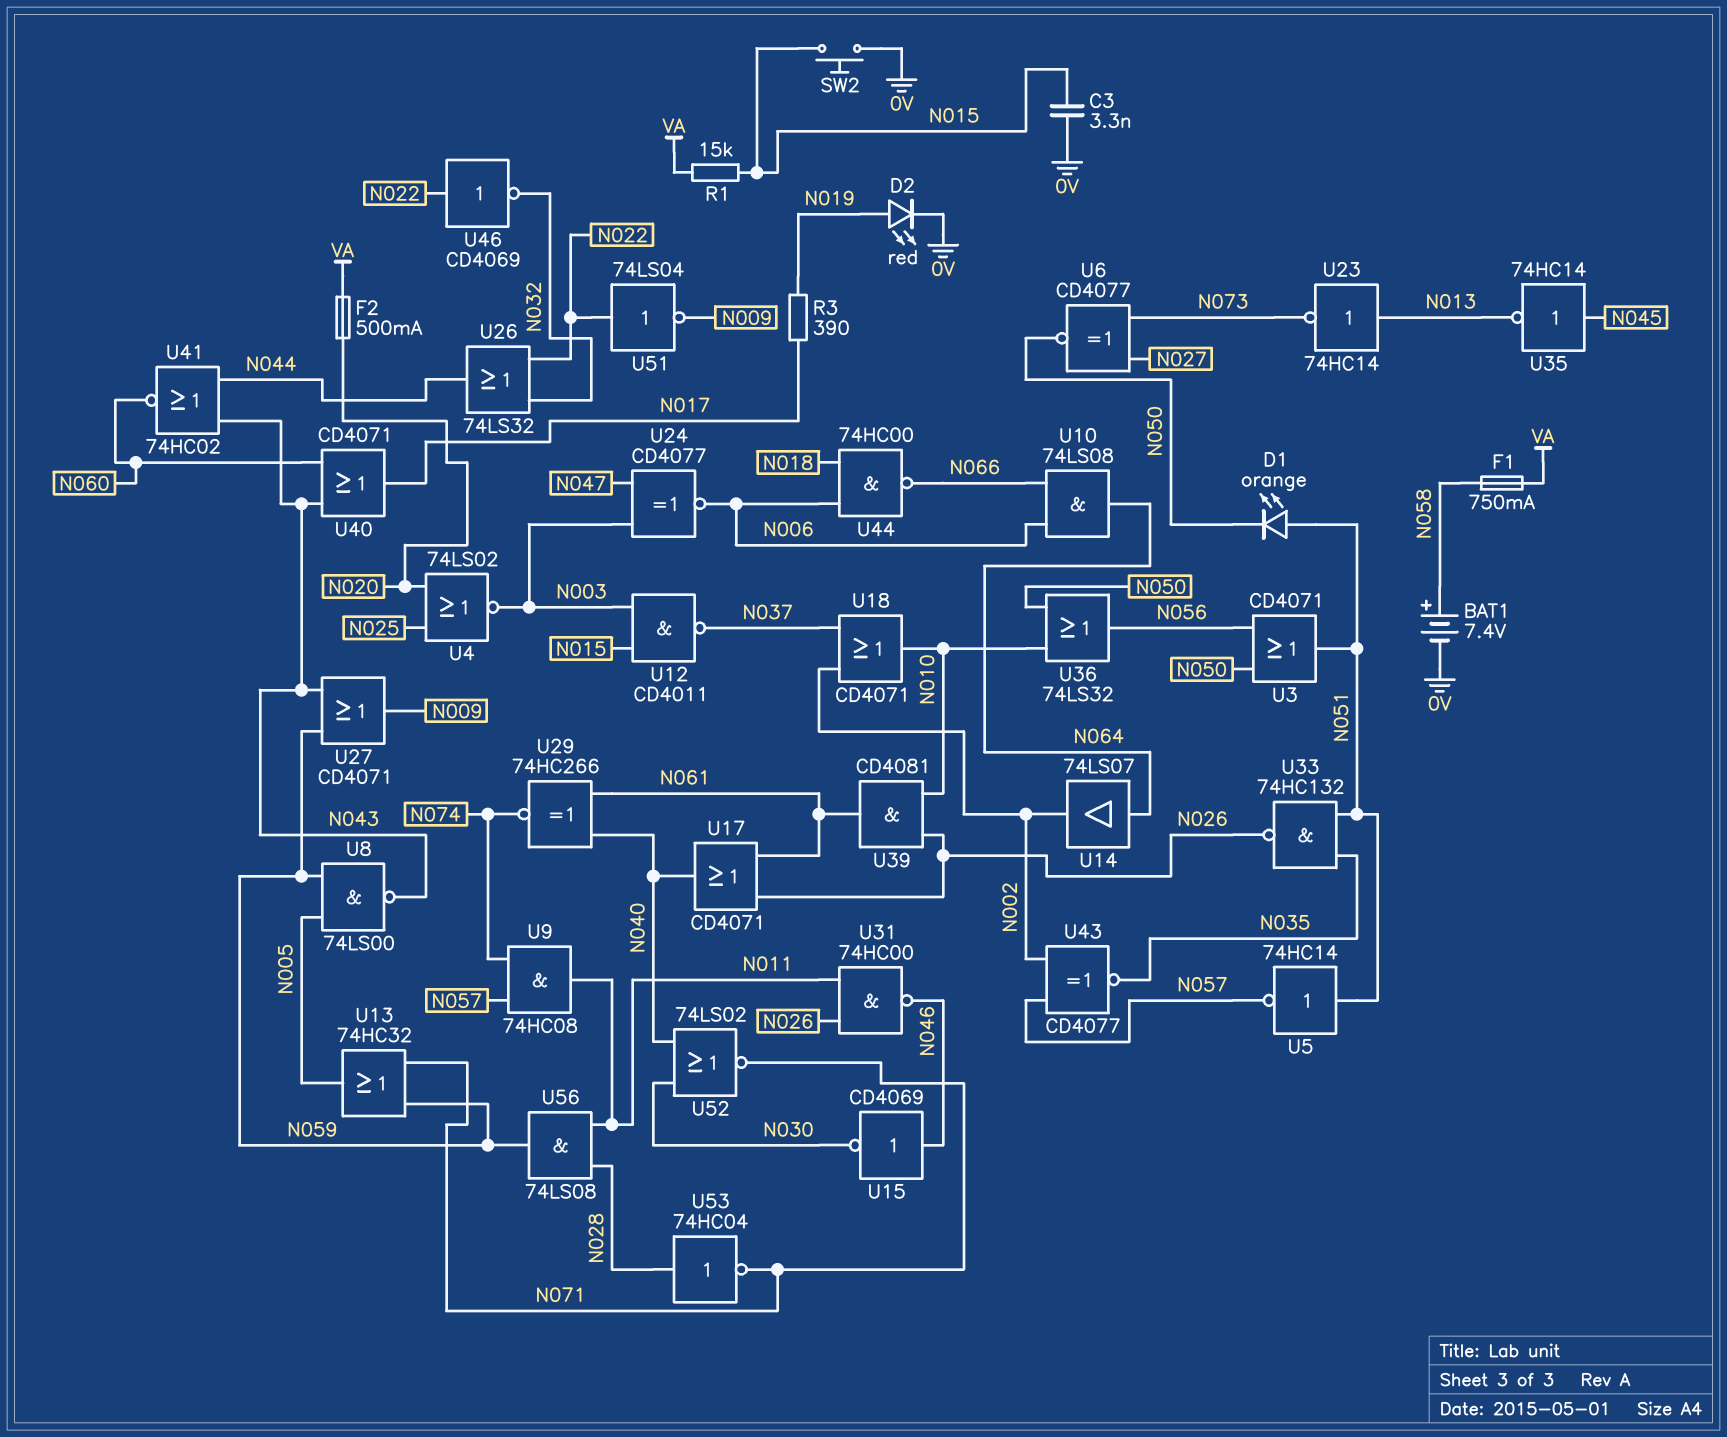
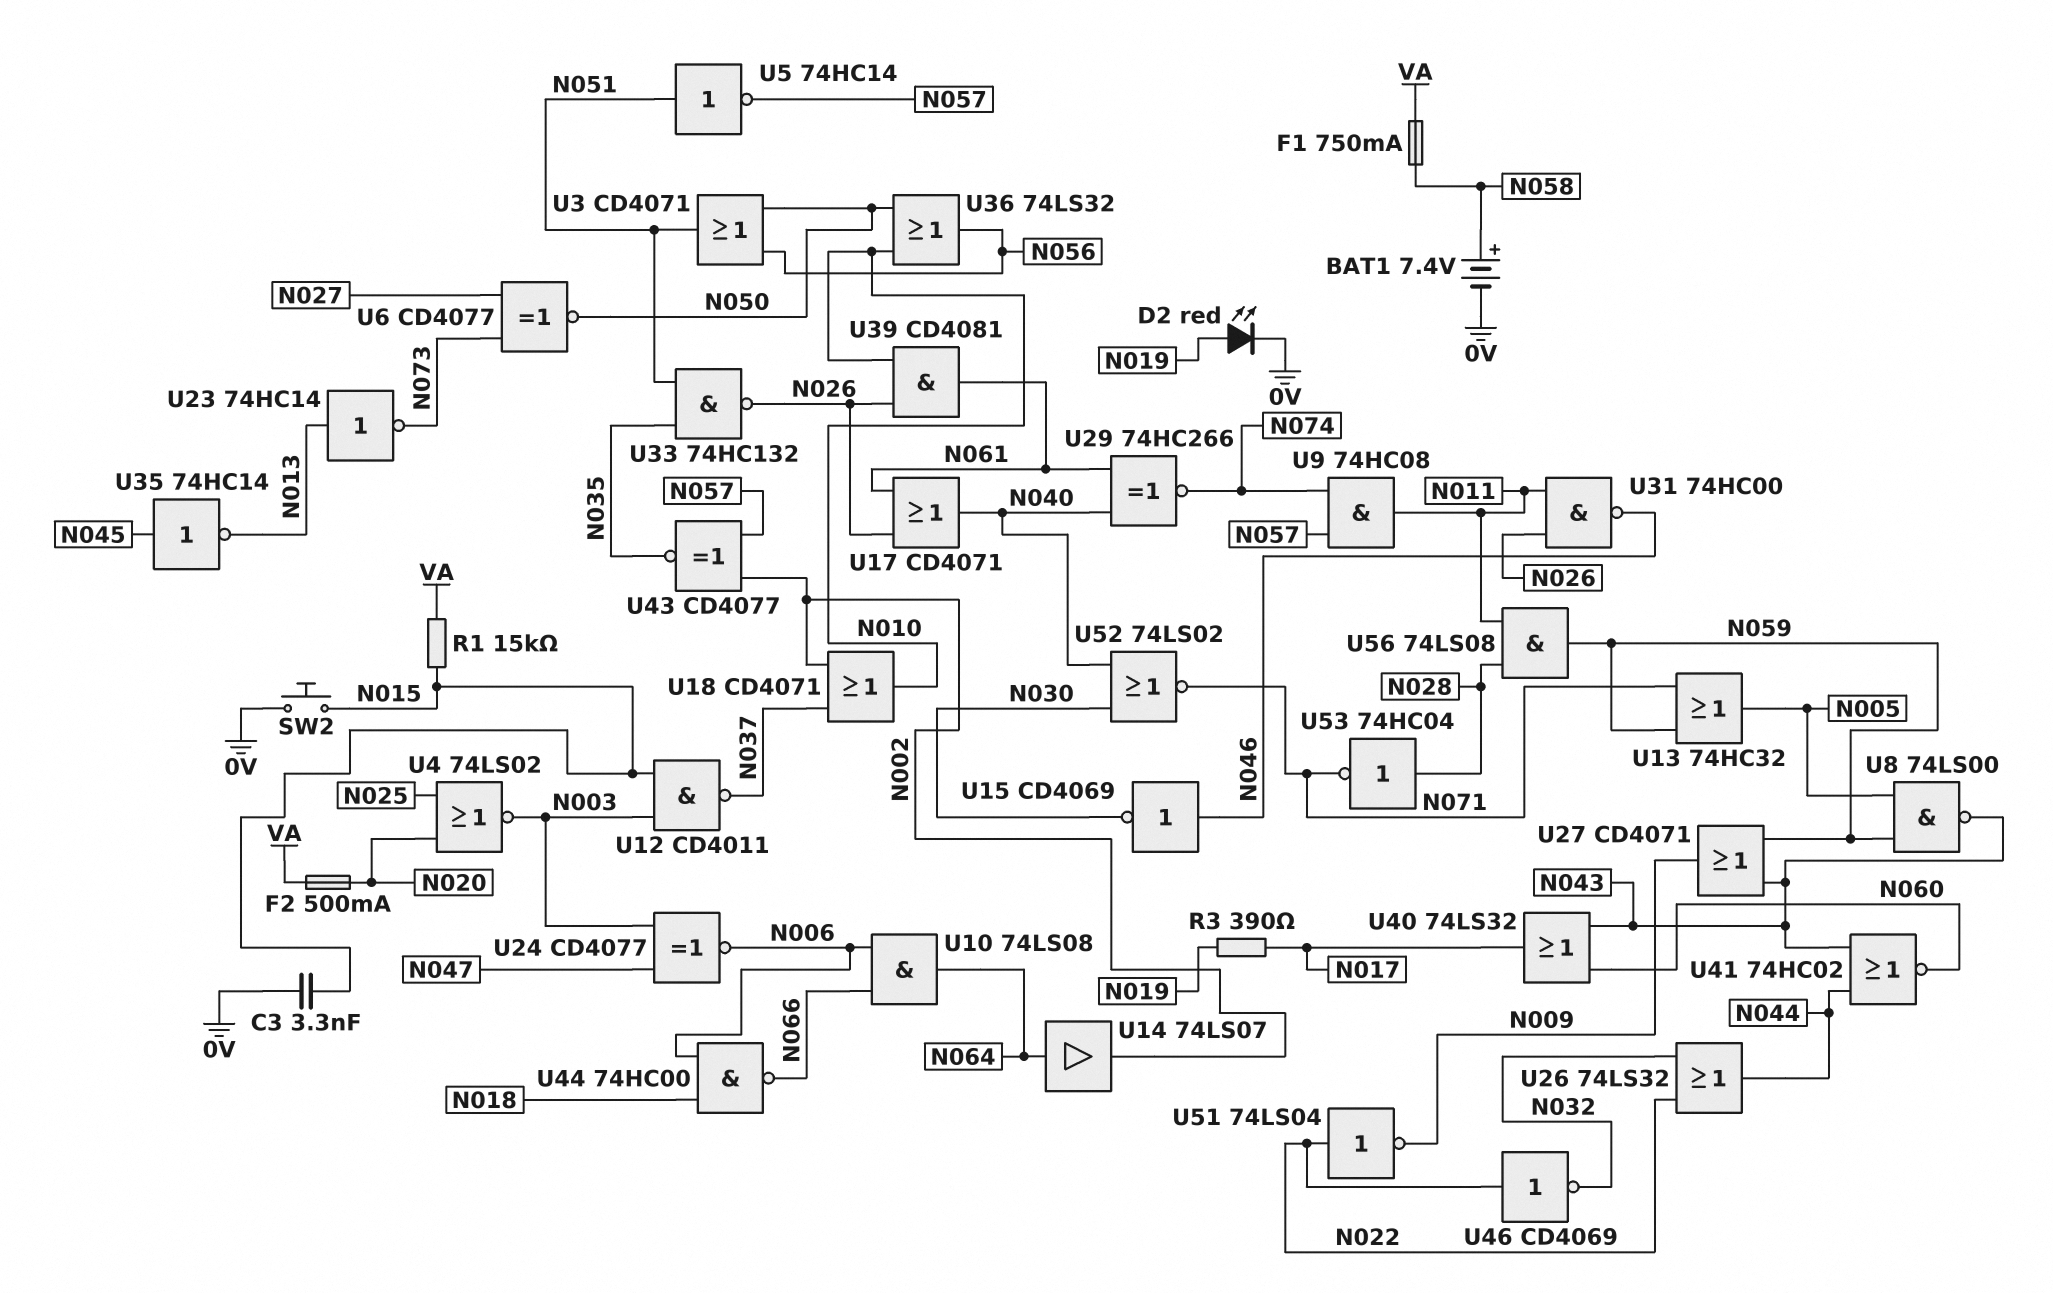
D1: LED orange (A N051, K N050) -> none
U40: OR CD4071 (in N043, in N060, out N017) -> OR 74LS32 (in N043, in N060, out N017)

